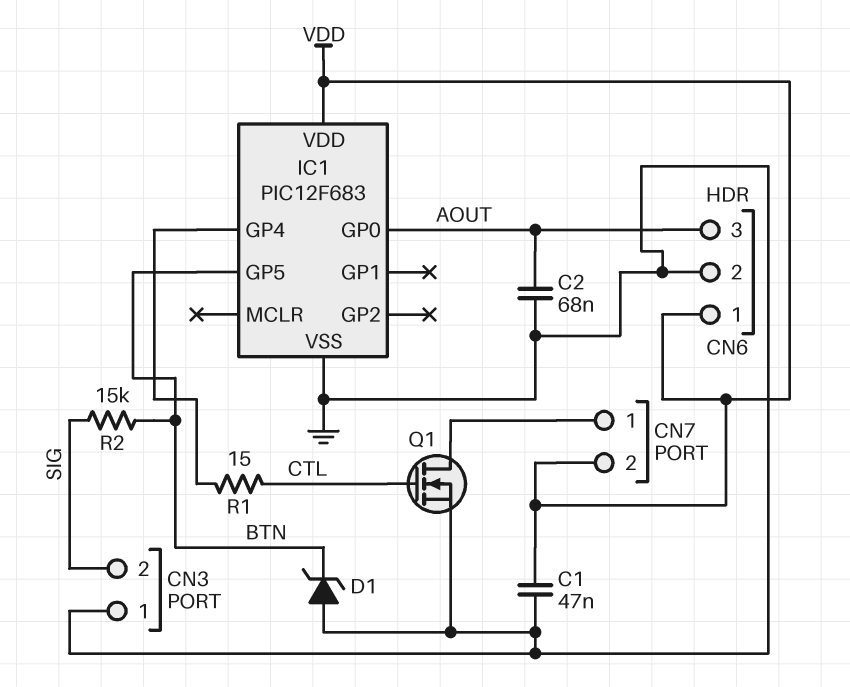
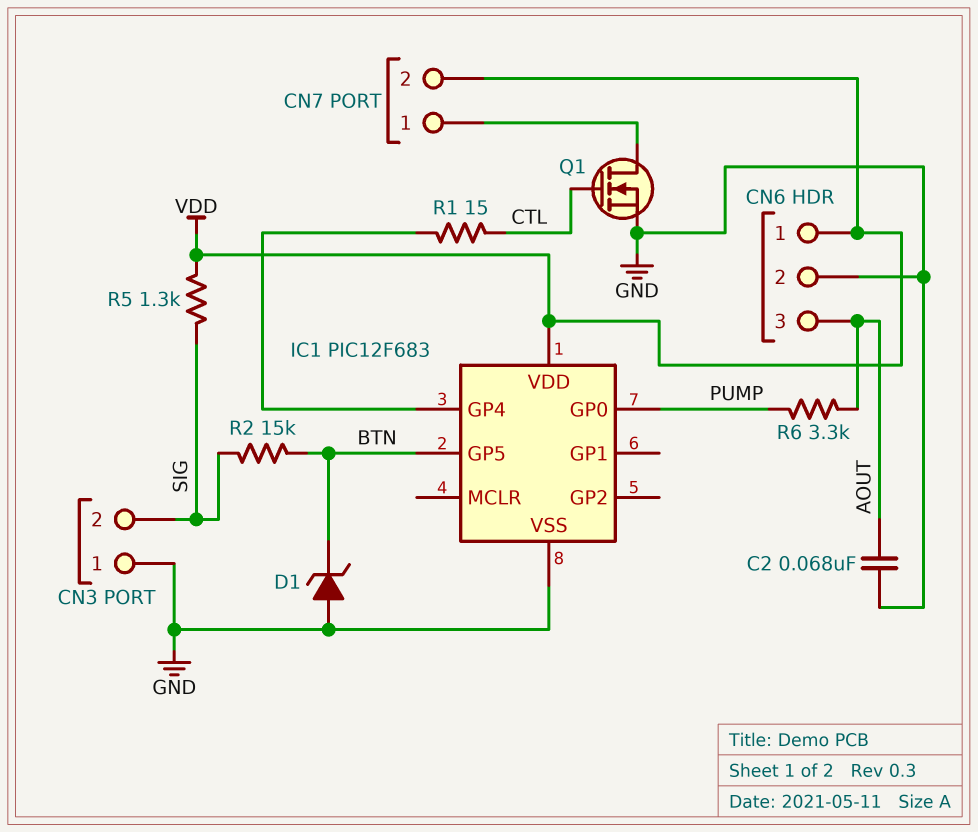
C1: 47nF (GND, VDD) -> none
IC1 pin GP0: AOUT -> PUMP
R5: none -> 1.3k (SIG, VDD)
R6: none -> 3.3k (AOUT, PUMP)

